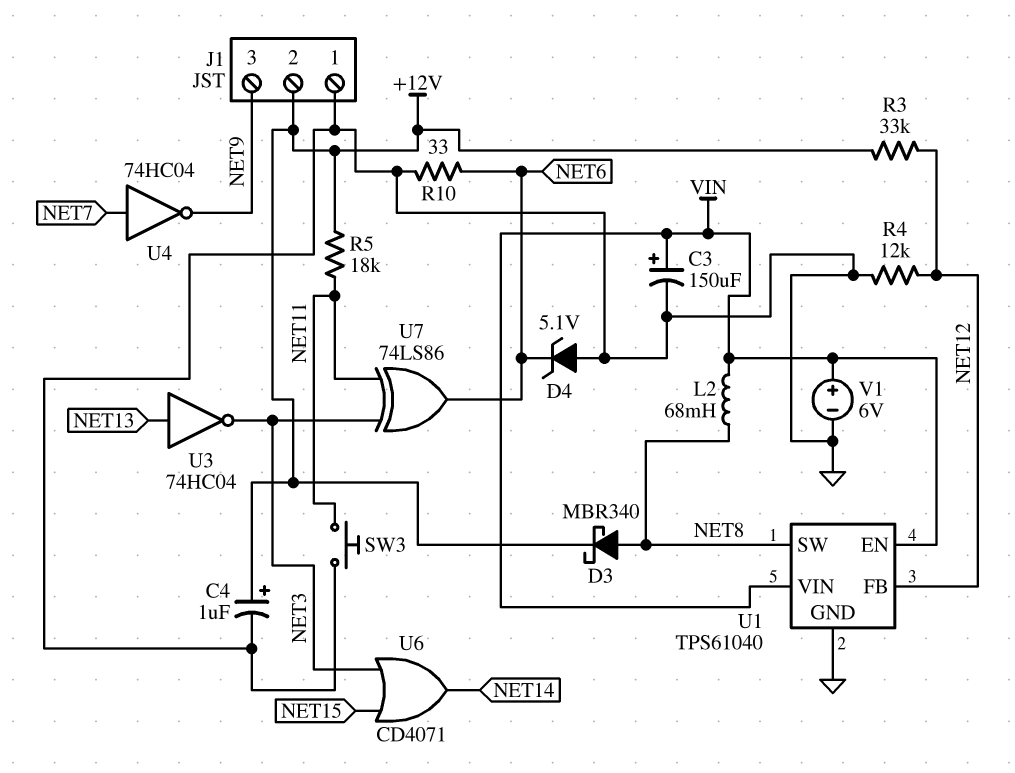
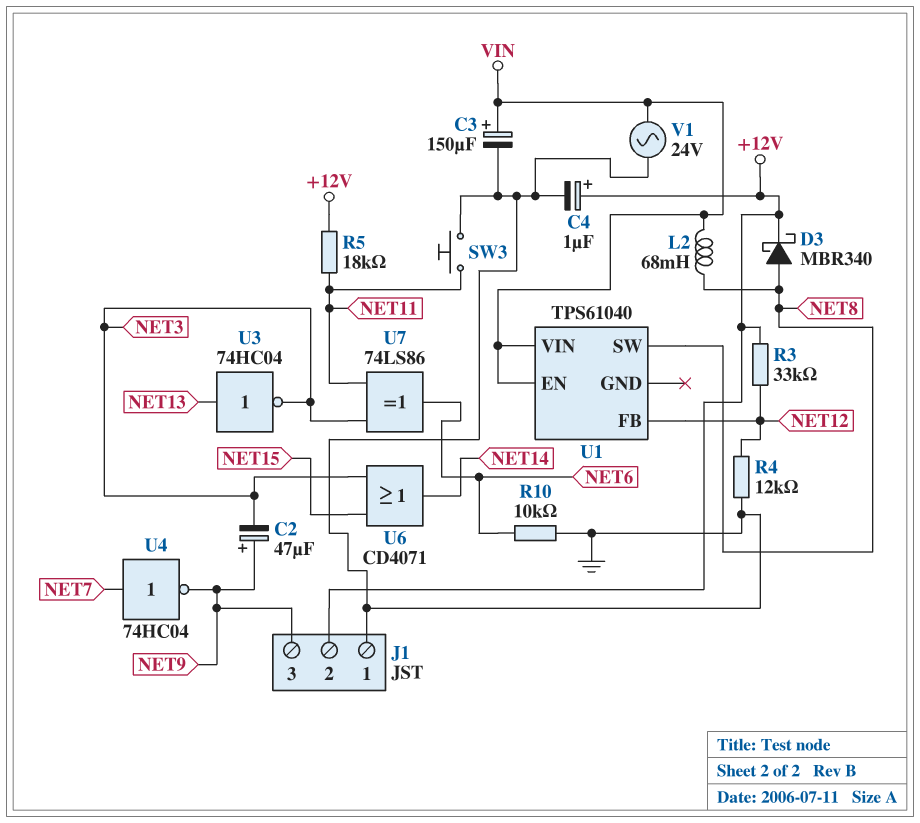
C2: none -> 47uF (plus NET9, minus NET3)
D4: zener 5.1V (A GND, K NET6) -> none
R10: 33 (GND, NET6) -> 10k (GND, NET6)
U1 pin GND: GND -> none
V1: 6V (plus VIN, minus GND) -> AC 24V (GND, VIN)

